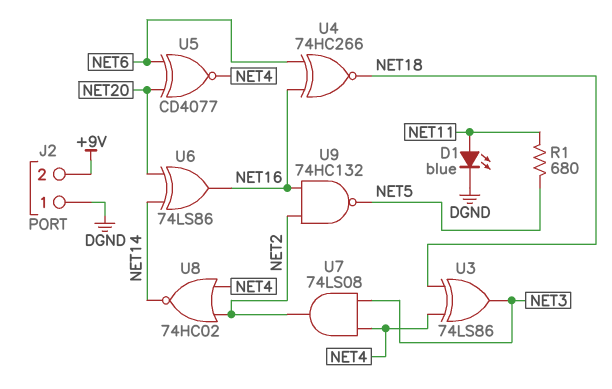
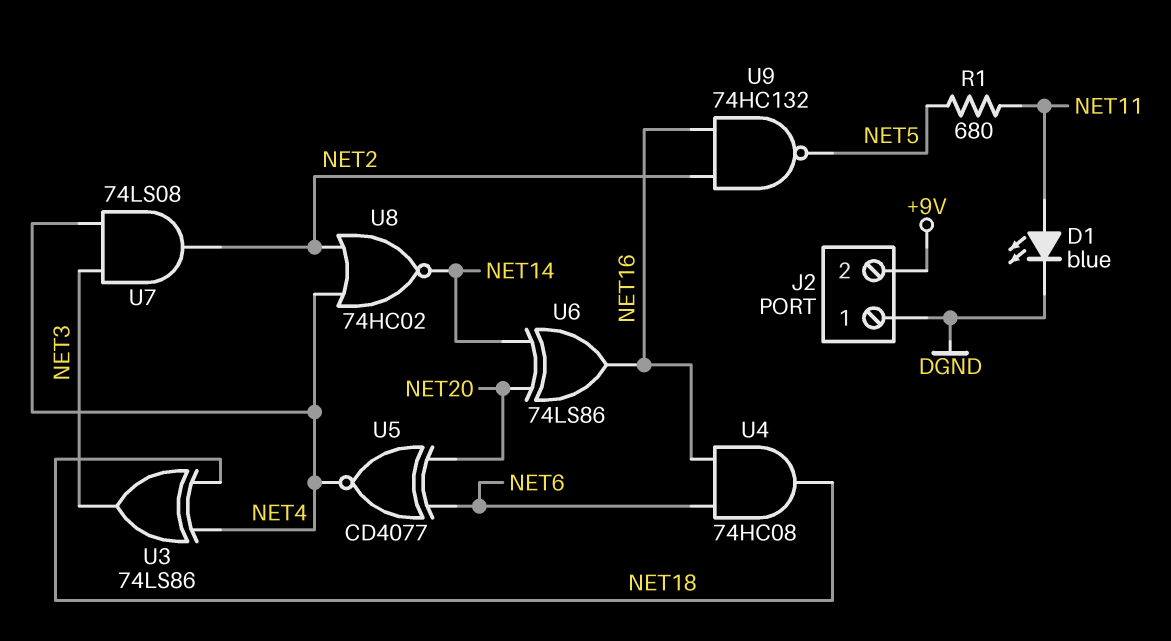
U4: XNOR 74HC266 (in NET6, in NET16, out NET18) -> AND 74HC08 (in NET6, in NET16, out NET18)

